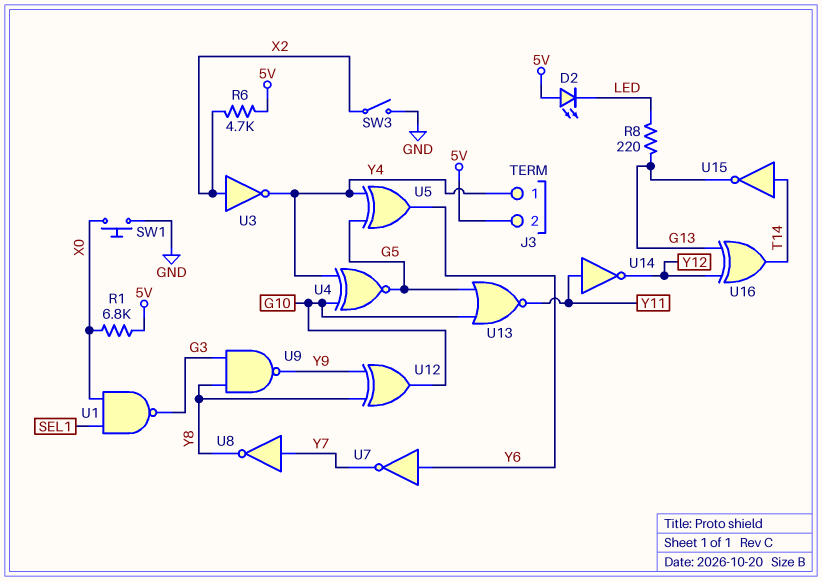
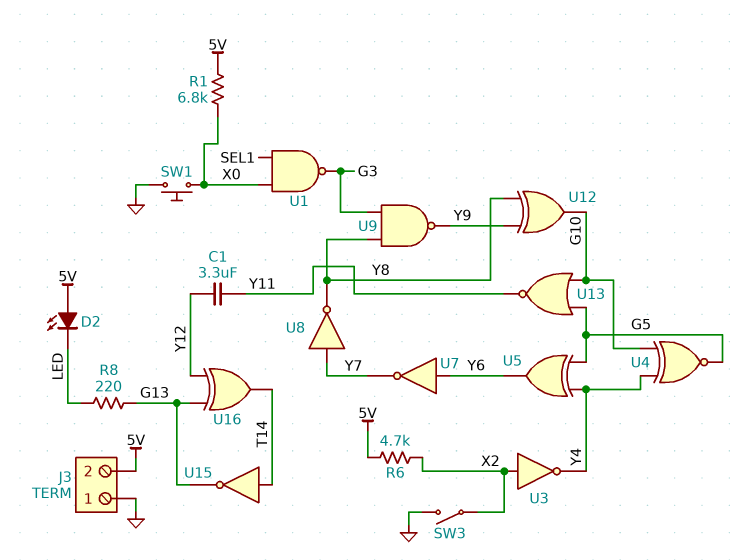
C1: none -> 3.3uF (Y11, Y12)
J3 pin 1: Y4 -> GND
U14: NOT (in Y11, out Y12) -> none

